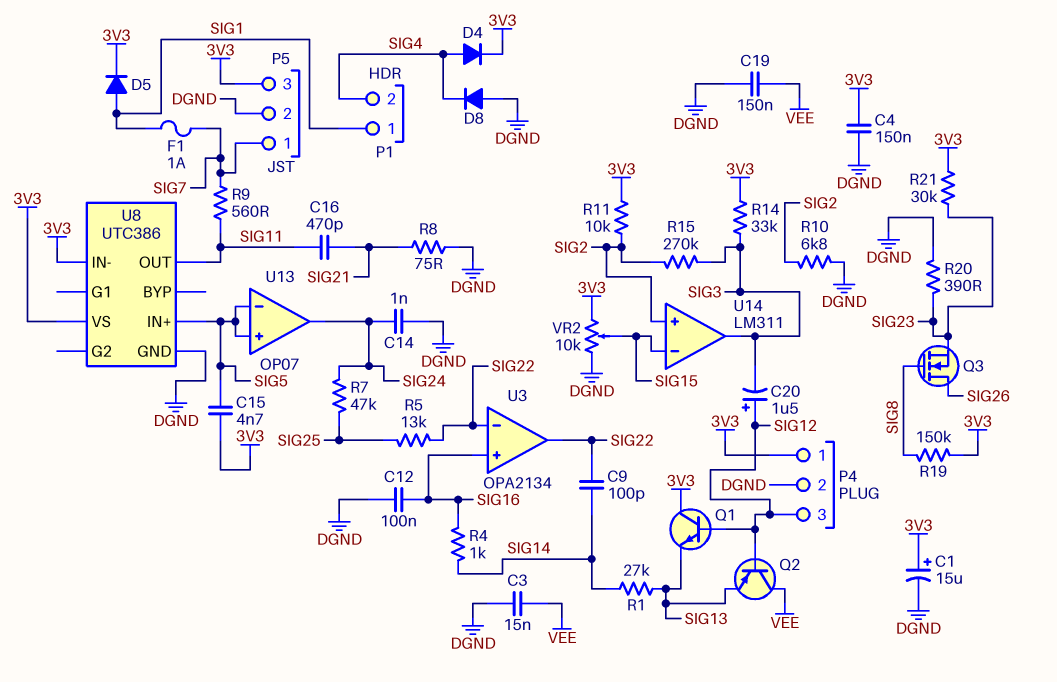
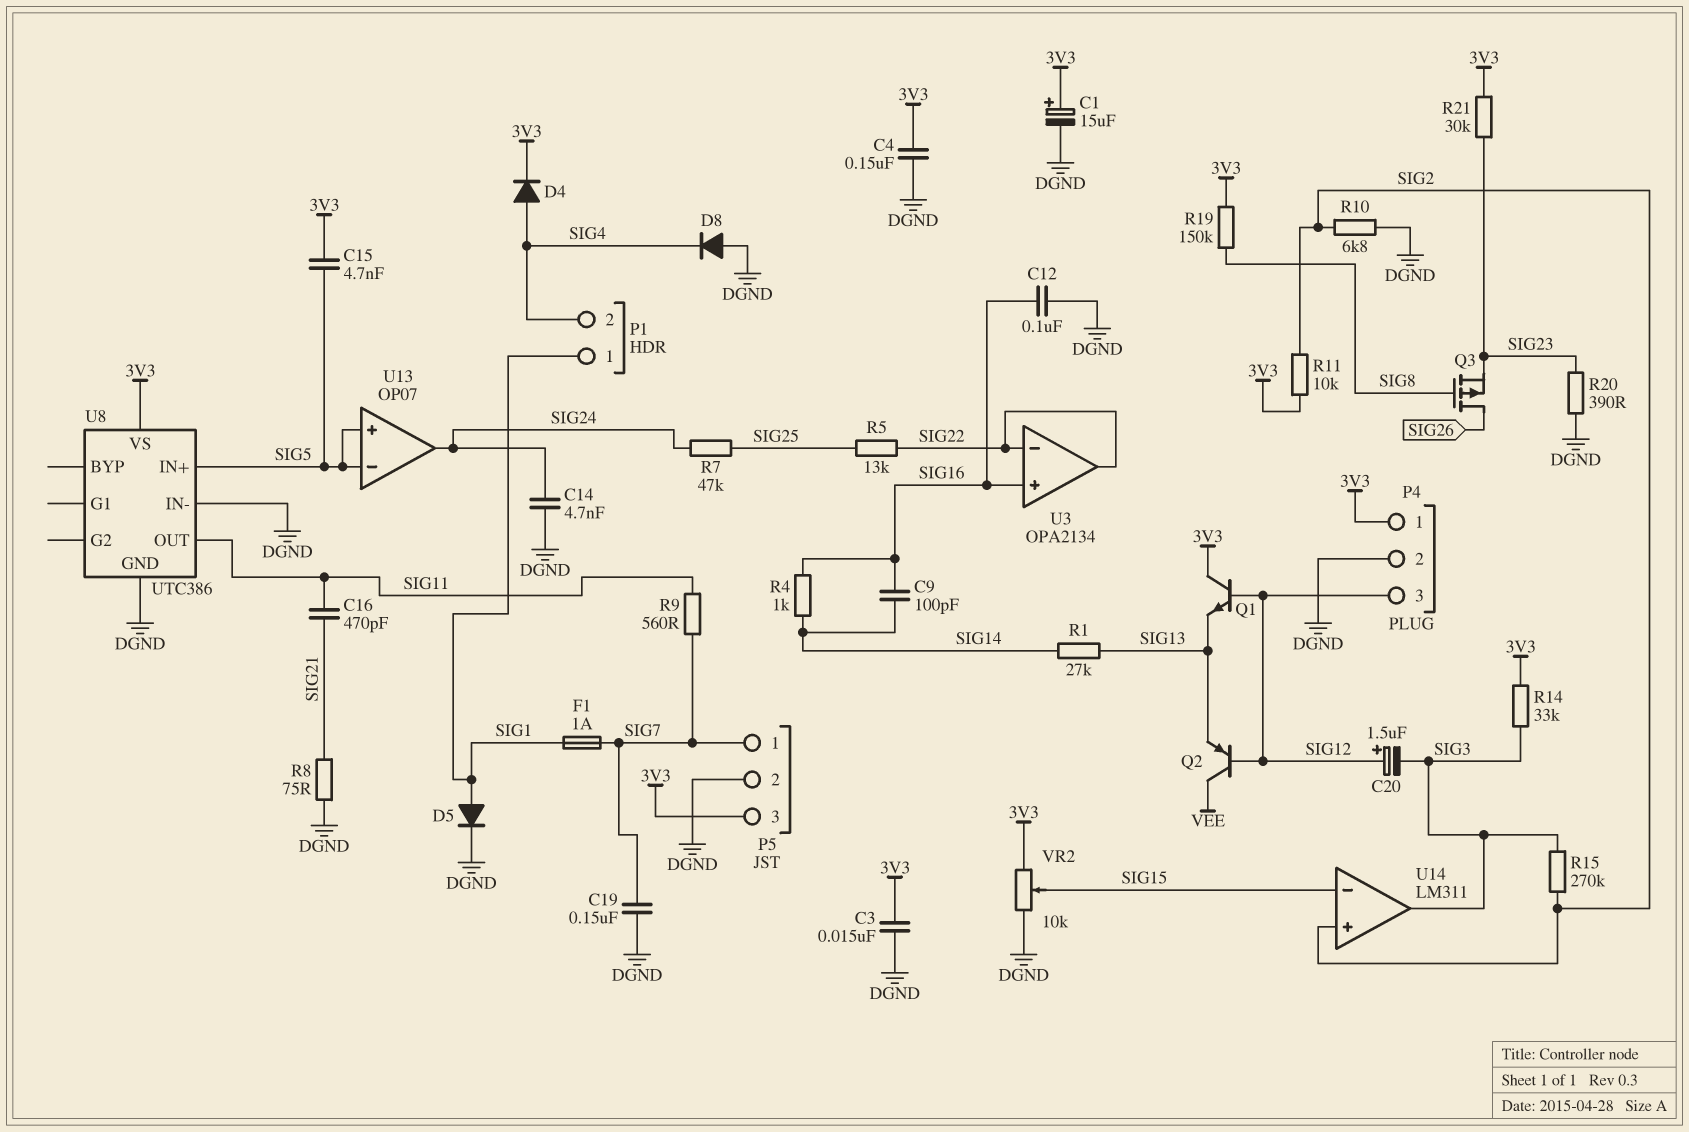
C3: 15nF (DGND, VEE) -> 15nF (3V3, DGND)
C9: 100pF (SIG14, SIG22) -> 100pF (SIG14, SIG16)
C14: 1nF (DGND, SIG24) -> 4.7nF (DGND, SIG24)
C19: 150nF (DGND, VEE) -> 150nF (DGND, SIG7)
D5: diode (A SIG1, K 3V3) -> diode (A SIG1, K DGND)
Q3: NMOS (G SIG8, D SIG26, S SIG23) -> PMOS (G SIG8, D SIG26, S SIG23)
U8 pin IN-: 3V3 -> DGND

